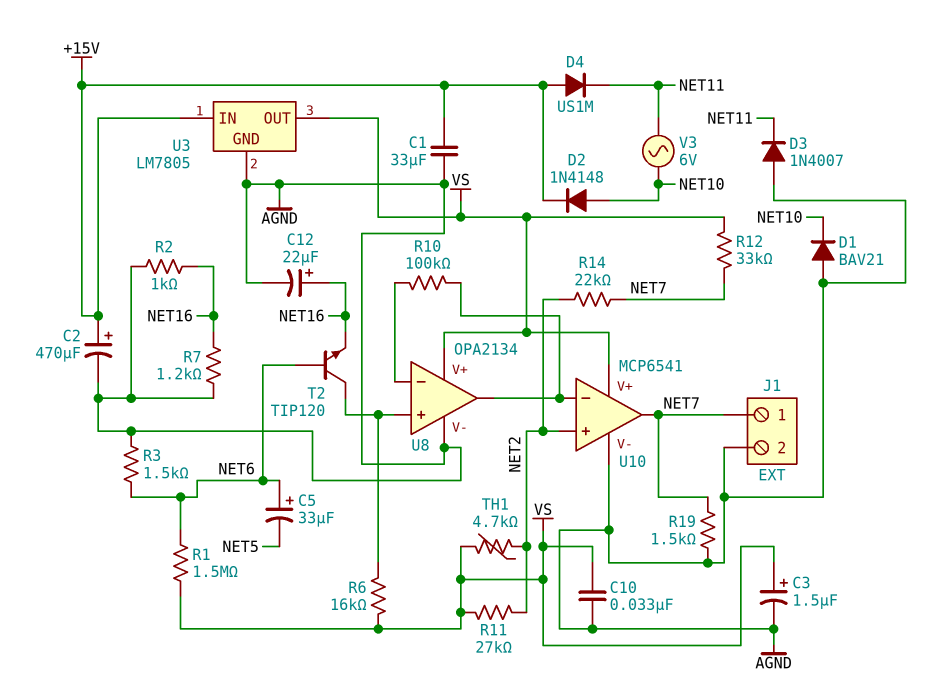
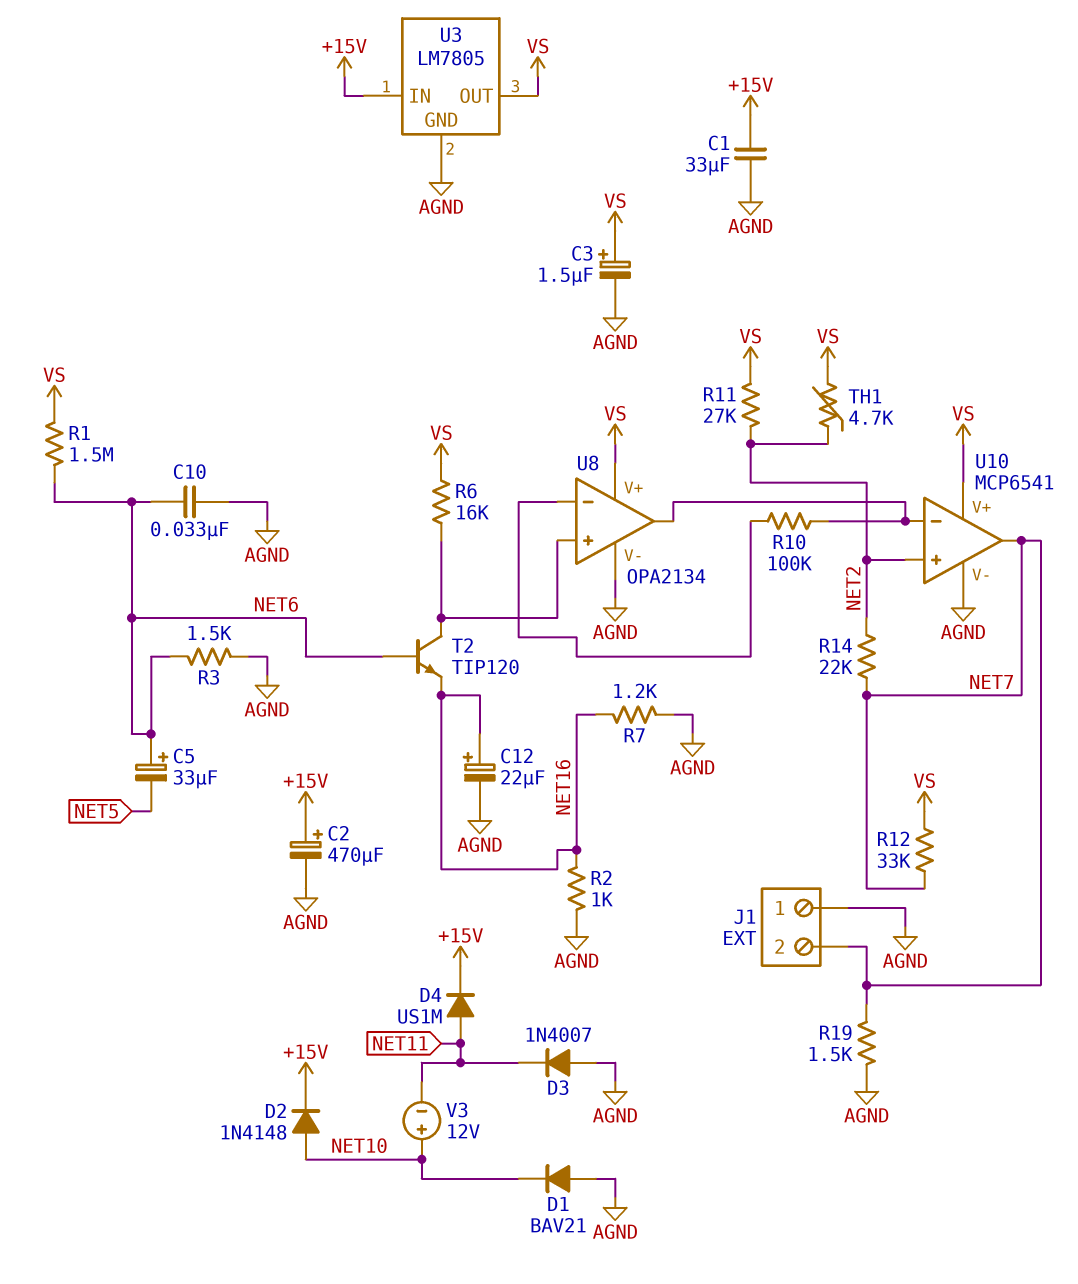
C10: 33nF (AGND, VS) -> 33nF (AGND, NET6)
D4: diode US1M (A +15V, K NET11) -> diode US1M (A NET11, K +15V)
J1 pin 1: NET7 -> AGND
J1 pin 2: AGND -> NET7
V3: AC 6V (NET10, NET11) -> 12V (plus NET10, minus NET11)

